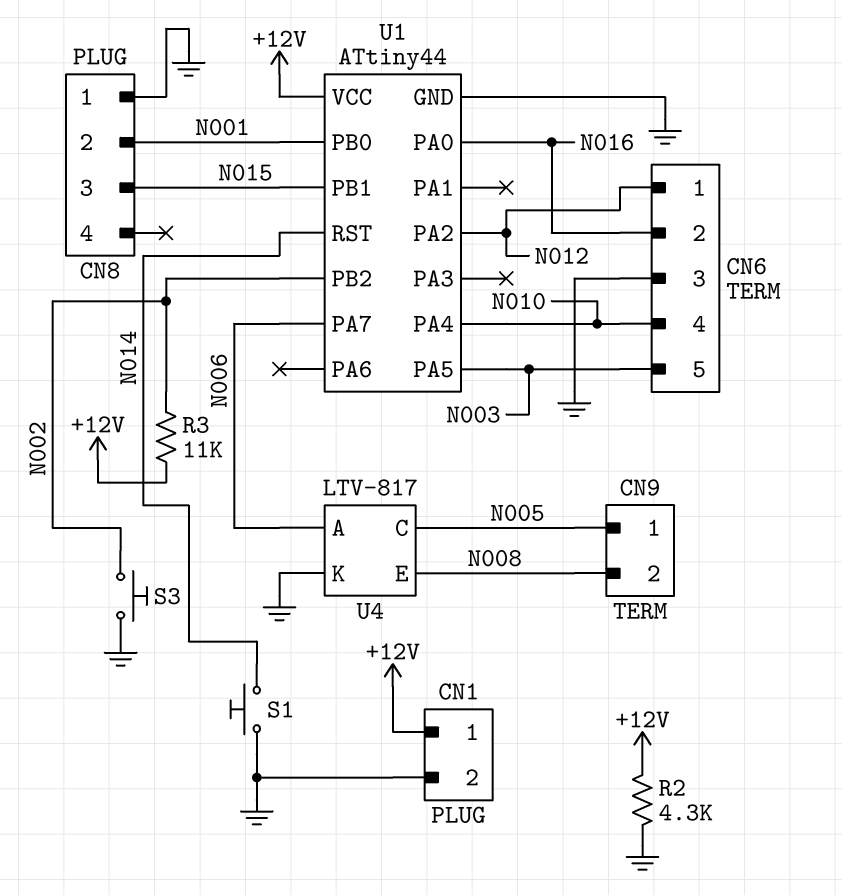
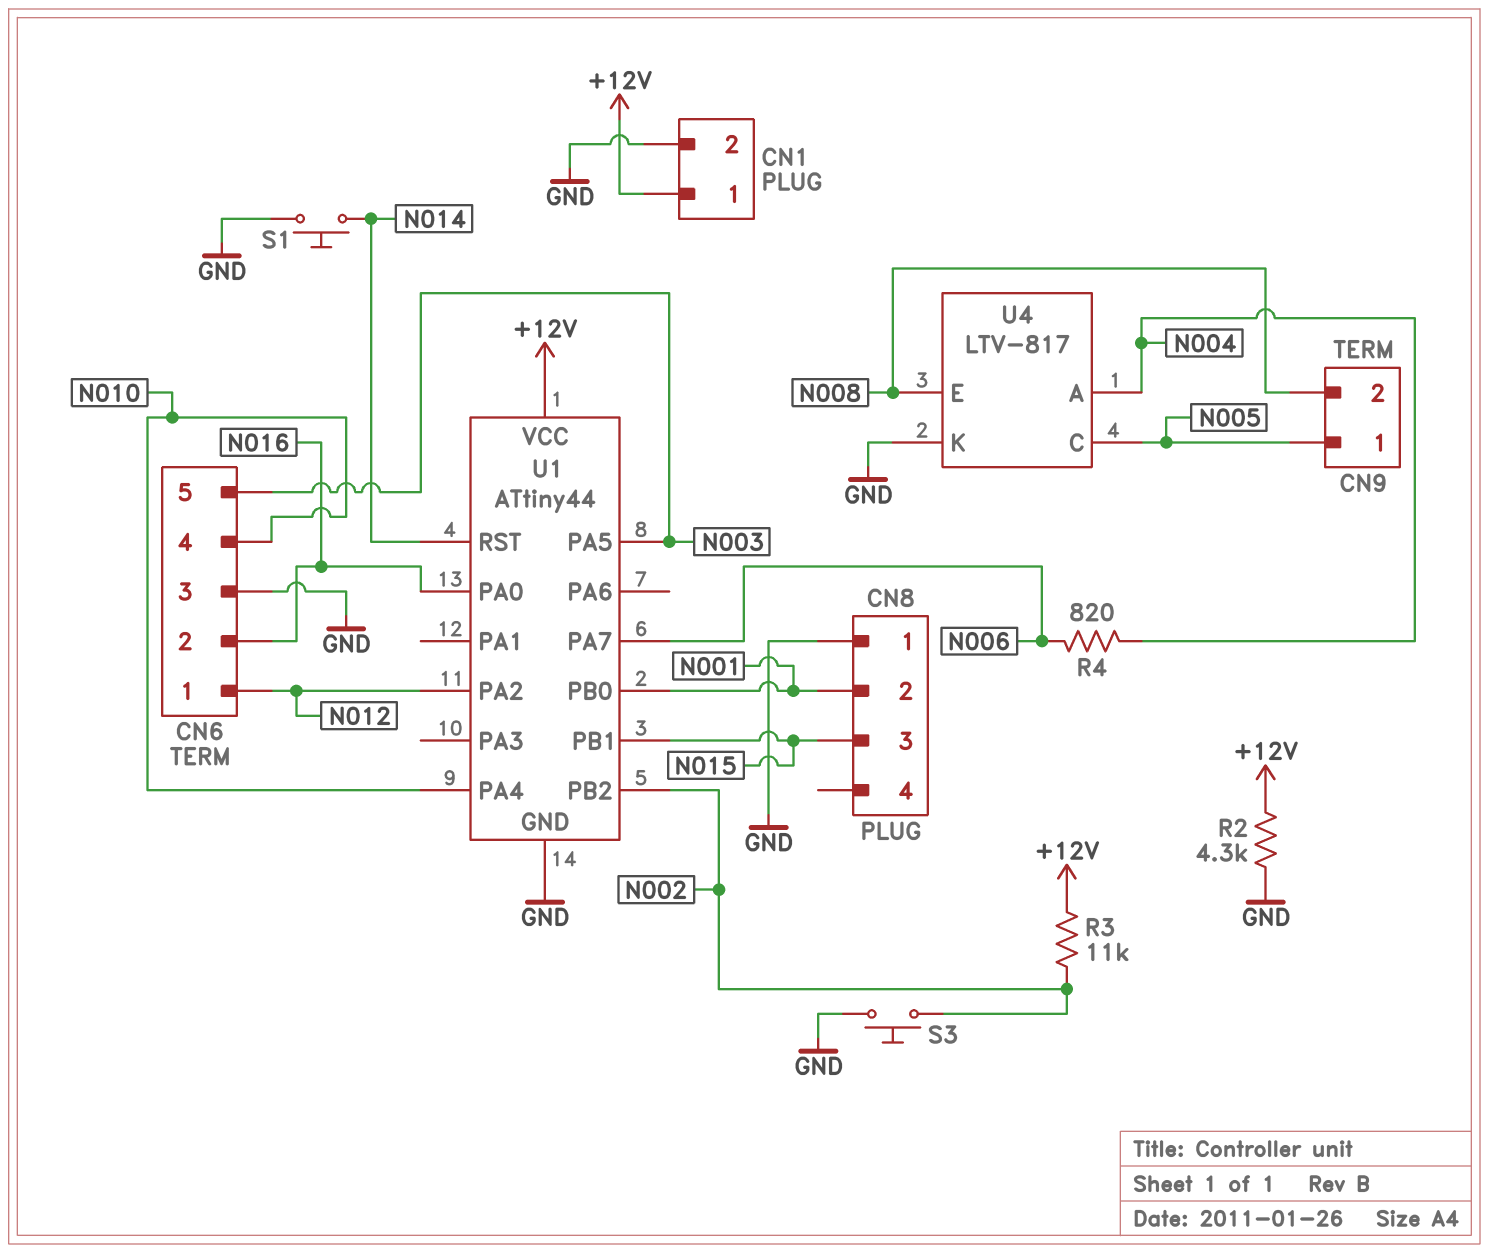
R4: none -> 820 (N004, N006)
U4 pin A: N006 -> N004

